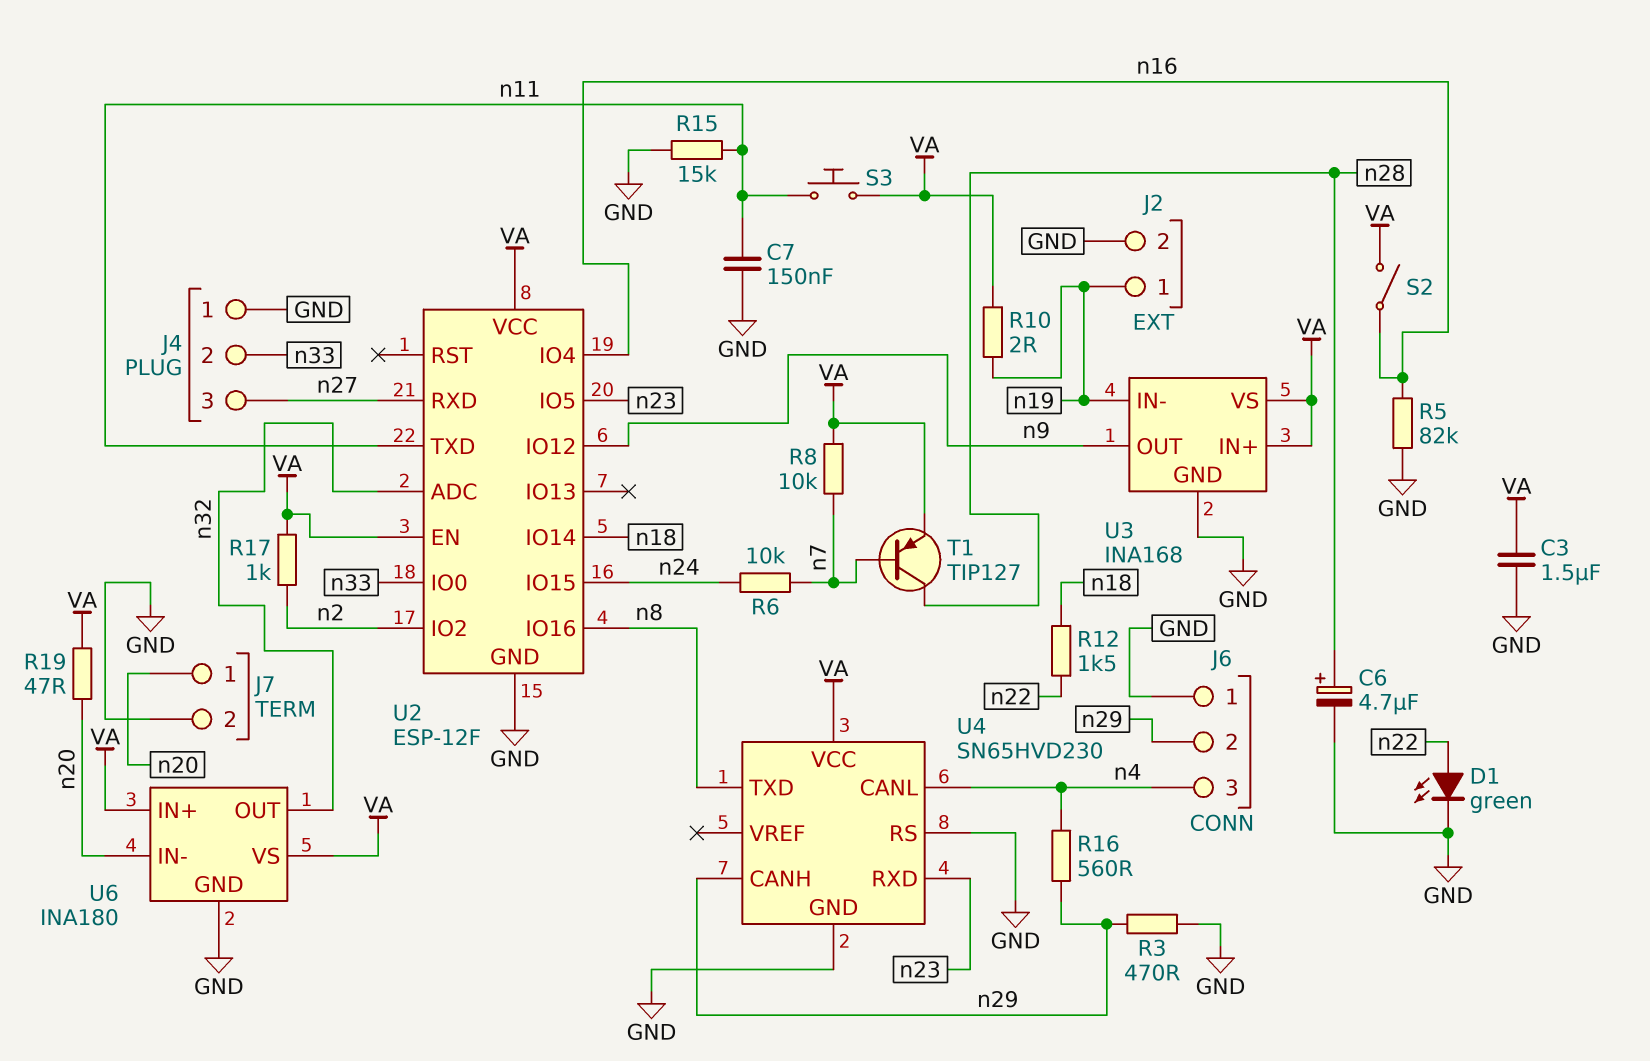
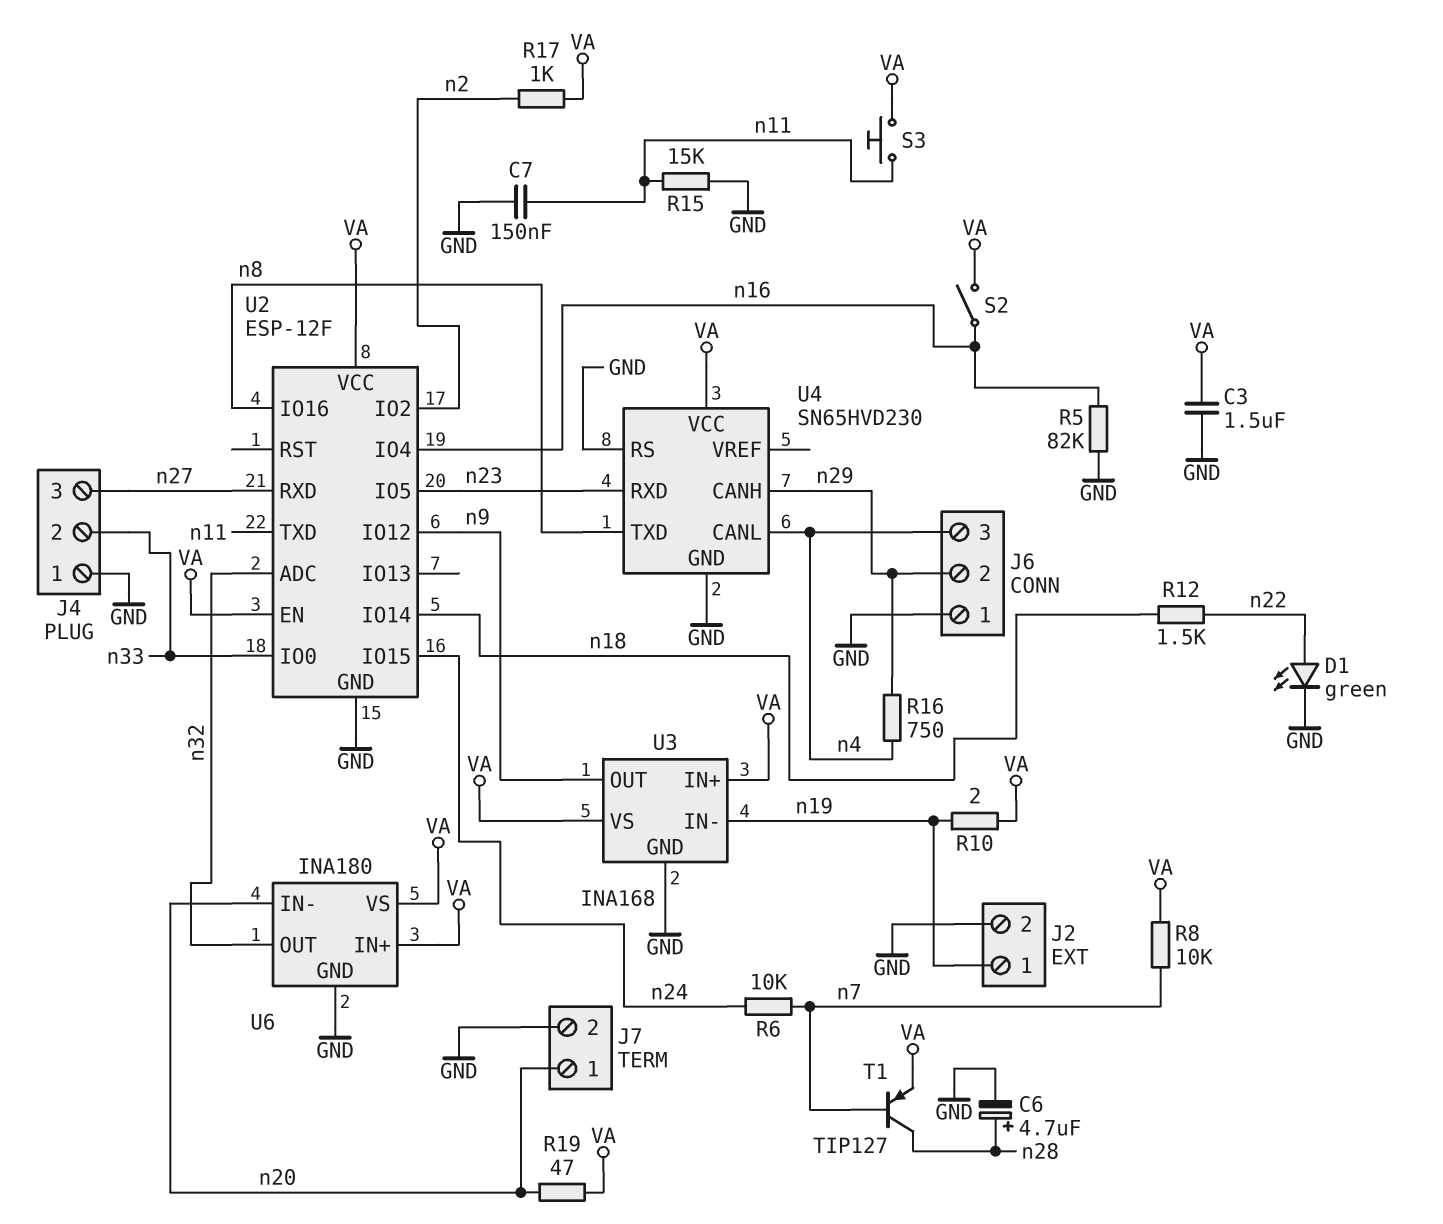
R3: 470 (GND, n29) -> none
R16: 560 (n4, n29) -> 750 (n4, n29)

